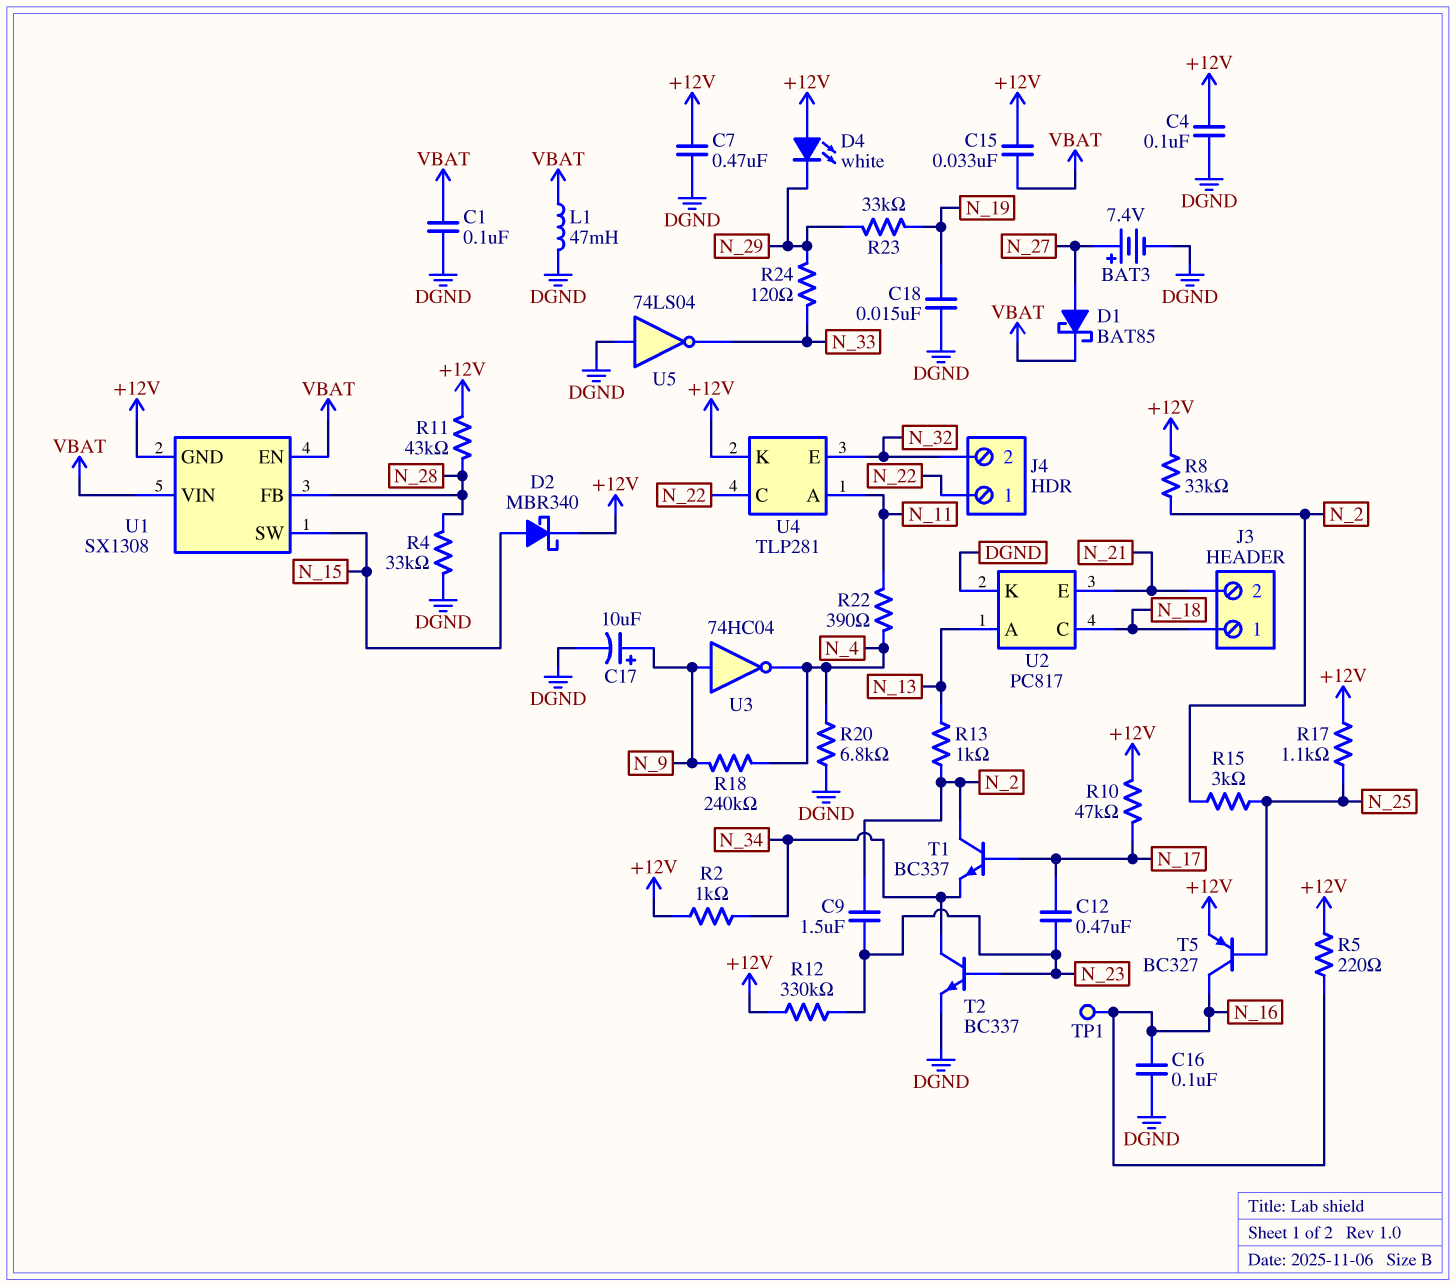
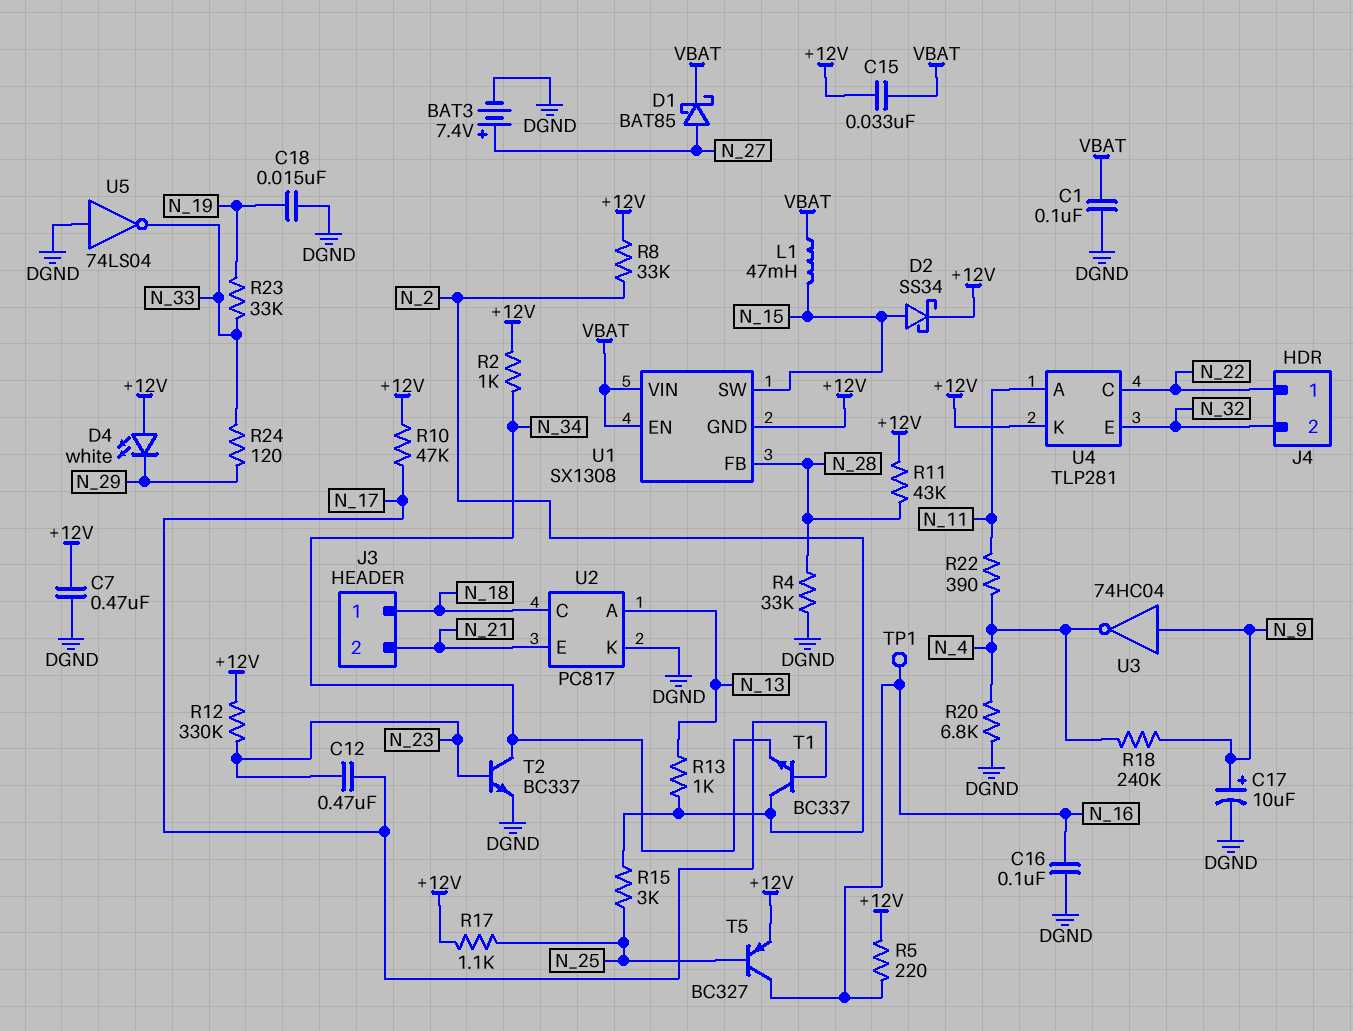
C4: 100nF (+12V, DGND) -> none
C9: 1.5uF (N_2, N_23) -> none
D2: schottky MBR340 (A N_15, K +12V) -> schottky SS34 (A N_15, K +12V)
L1: 47mH (DGND, VBAT) -> 47mH (N_15, VBAT)
R23: 33k (N_19, N_29) -> 33k (N_19, N_33)

